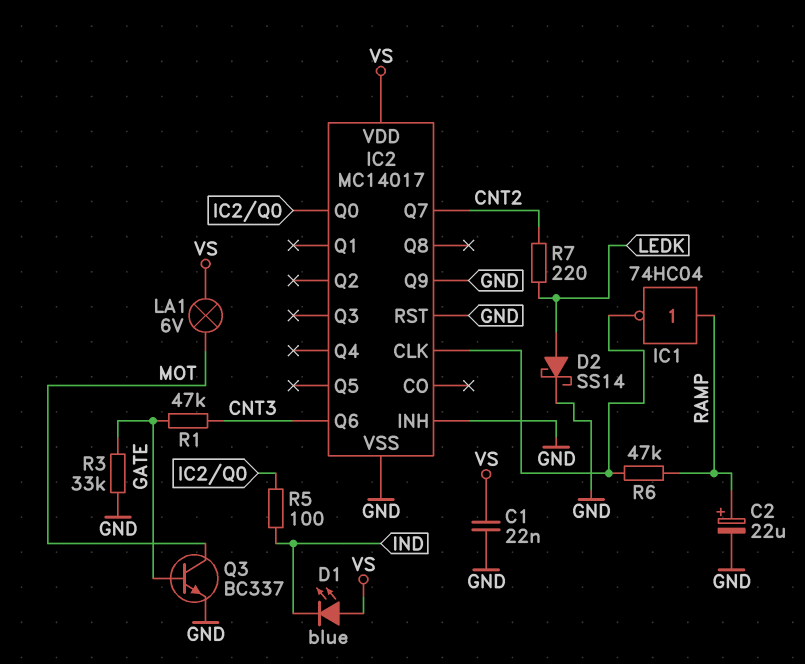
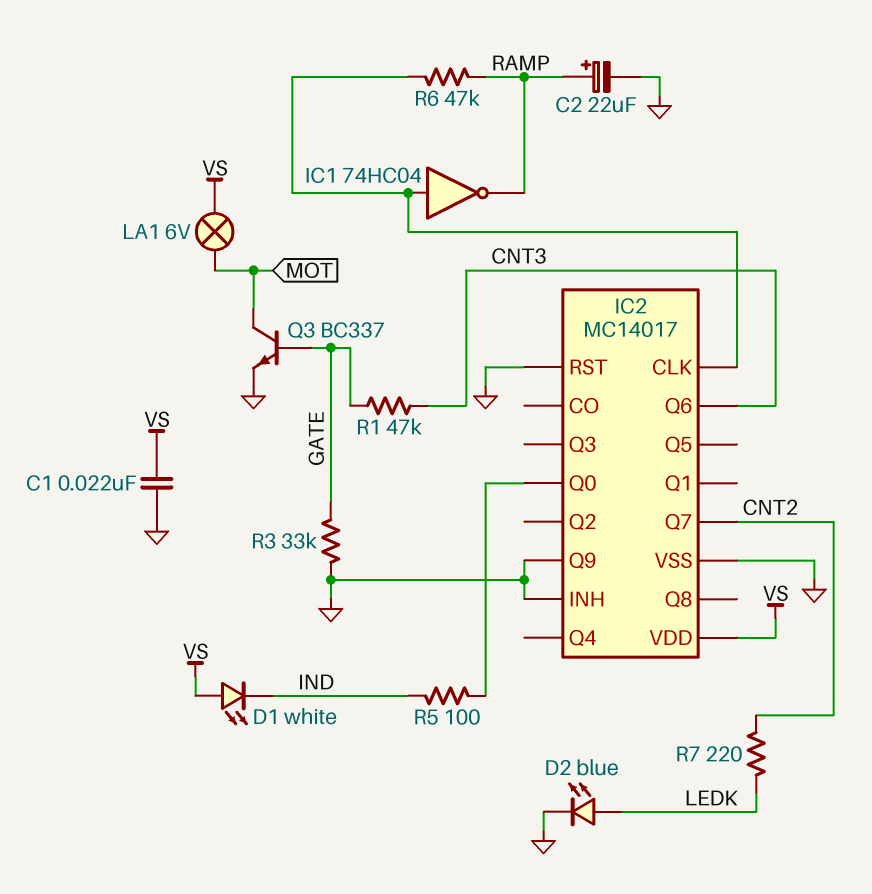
D1: LED blue (A VS, K IND) -> LED white (A VS, K IND)
D2: schottky SS14 (A LEDK, K GND) -> LED blue (A LEDK, K GND)
IC1: NOT 74HC04 (in RAMP, out IC2/CLK) -> NOT 74HC04 (in IC2/CLK, out RAMP)

